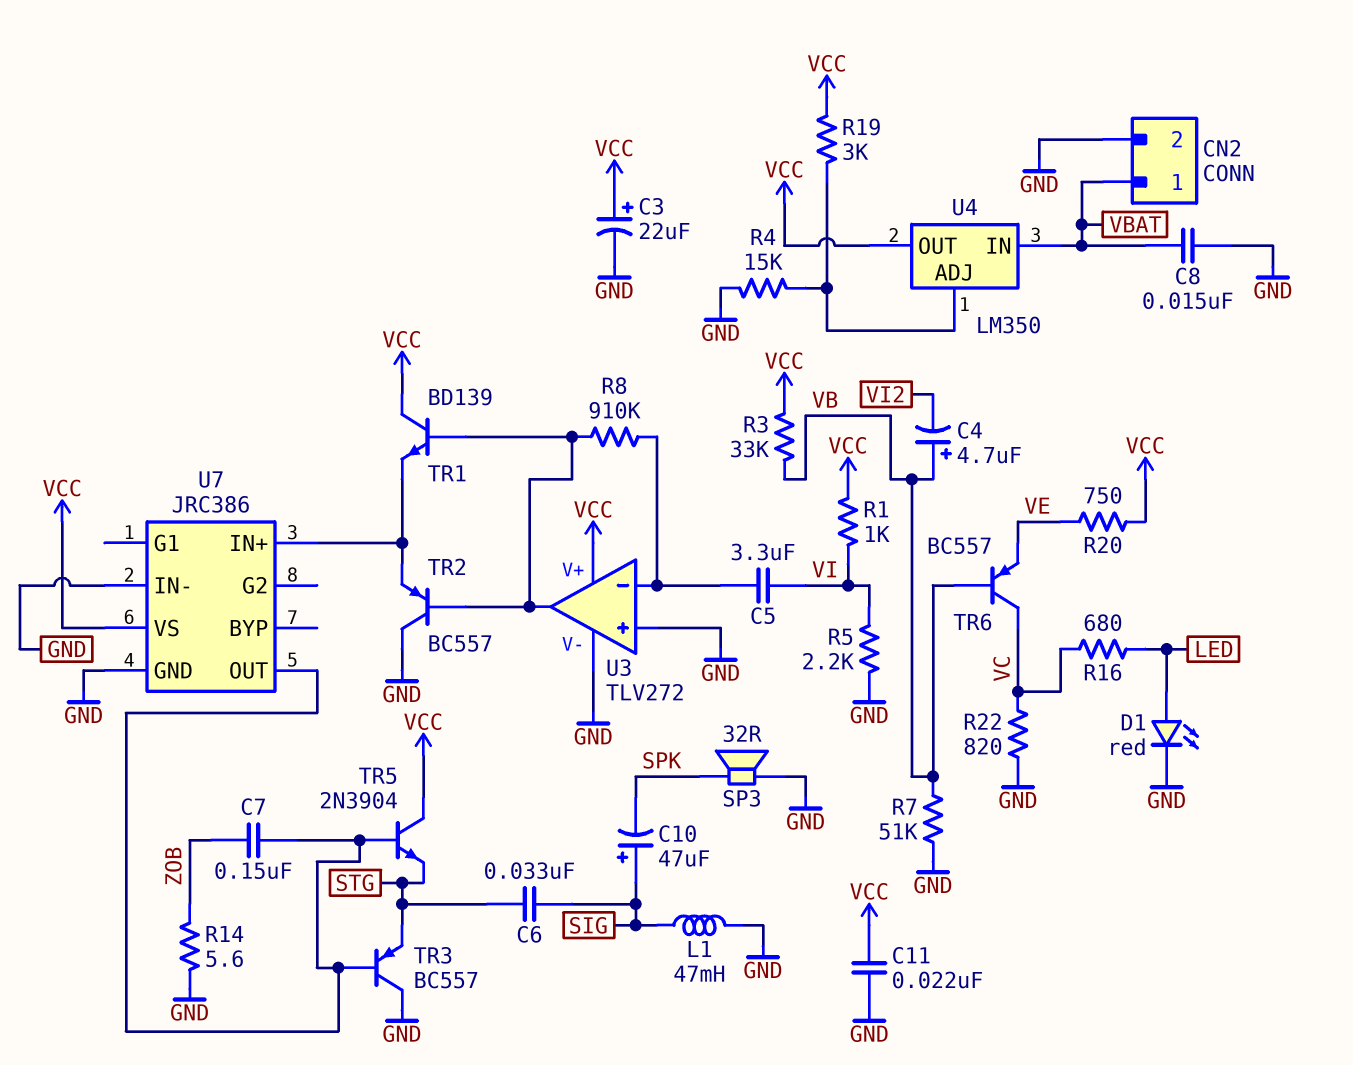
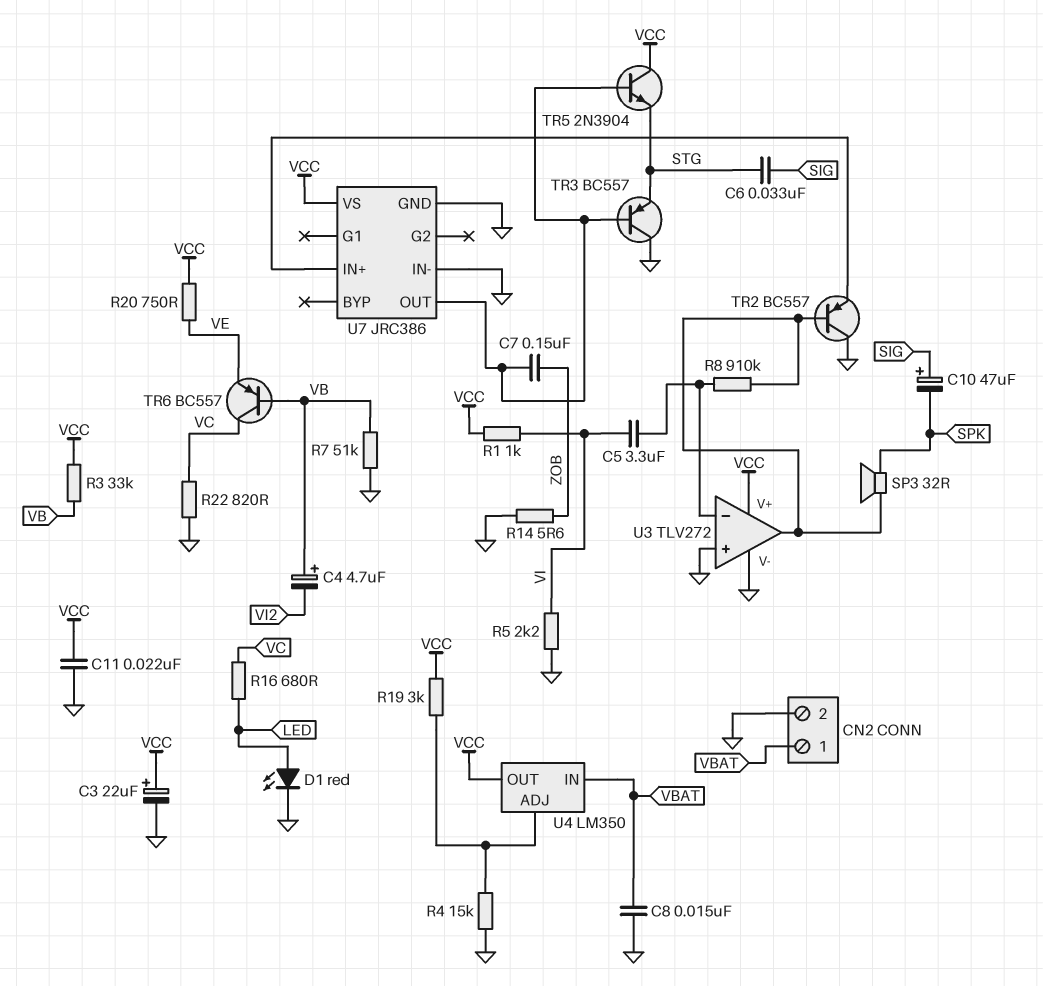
L1: 47mH (GND, SIG) -> none
SP3: speaker 32R (GND, SPK) -> speaker 32R (SPK, U3/out)
TR1: NPN BD139 (B U3/out, C VCC, E U7/IN+) -> none

